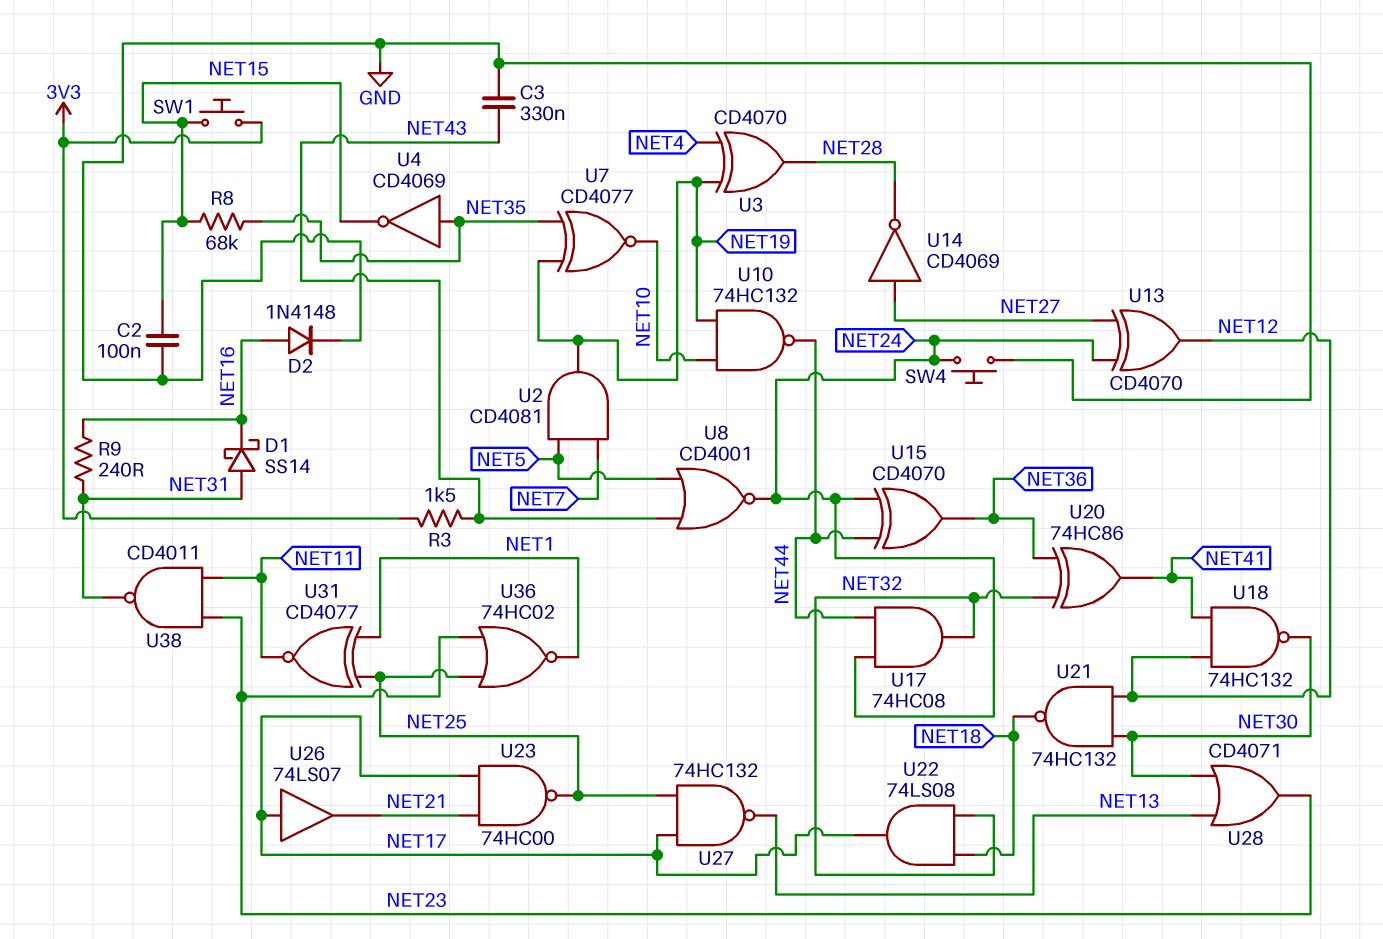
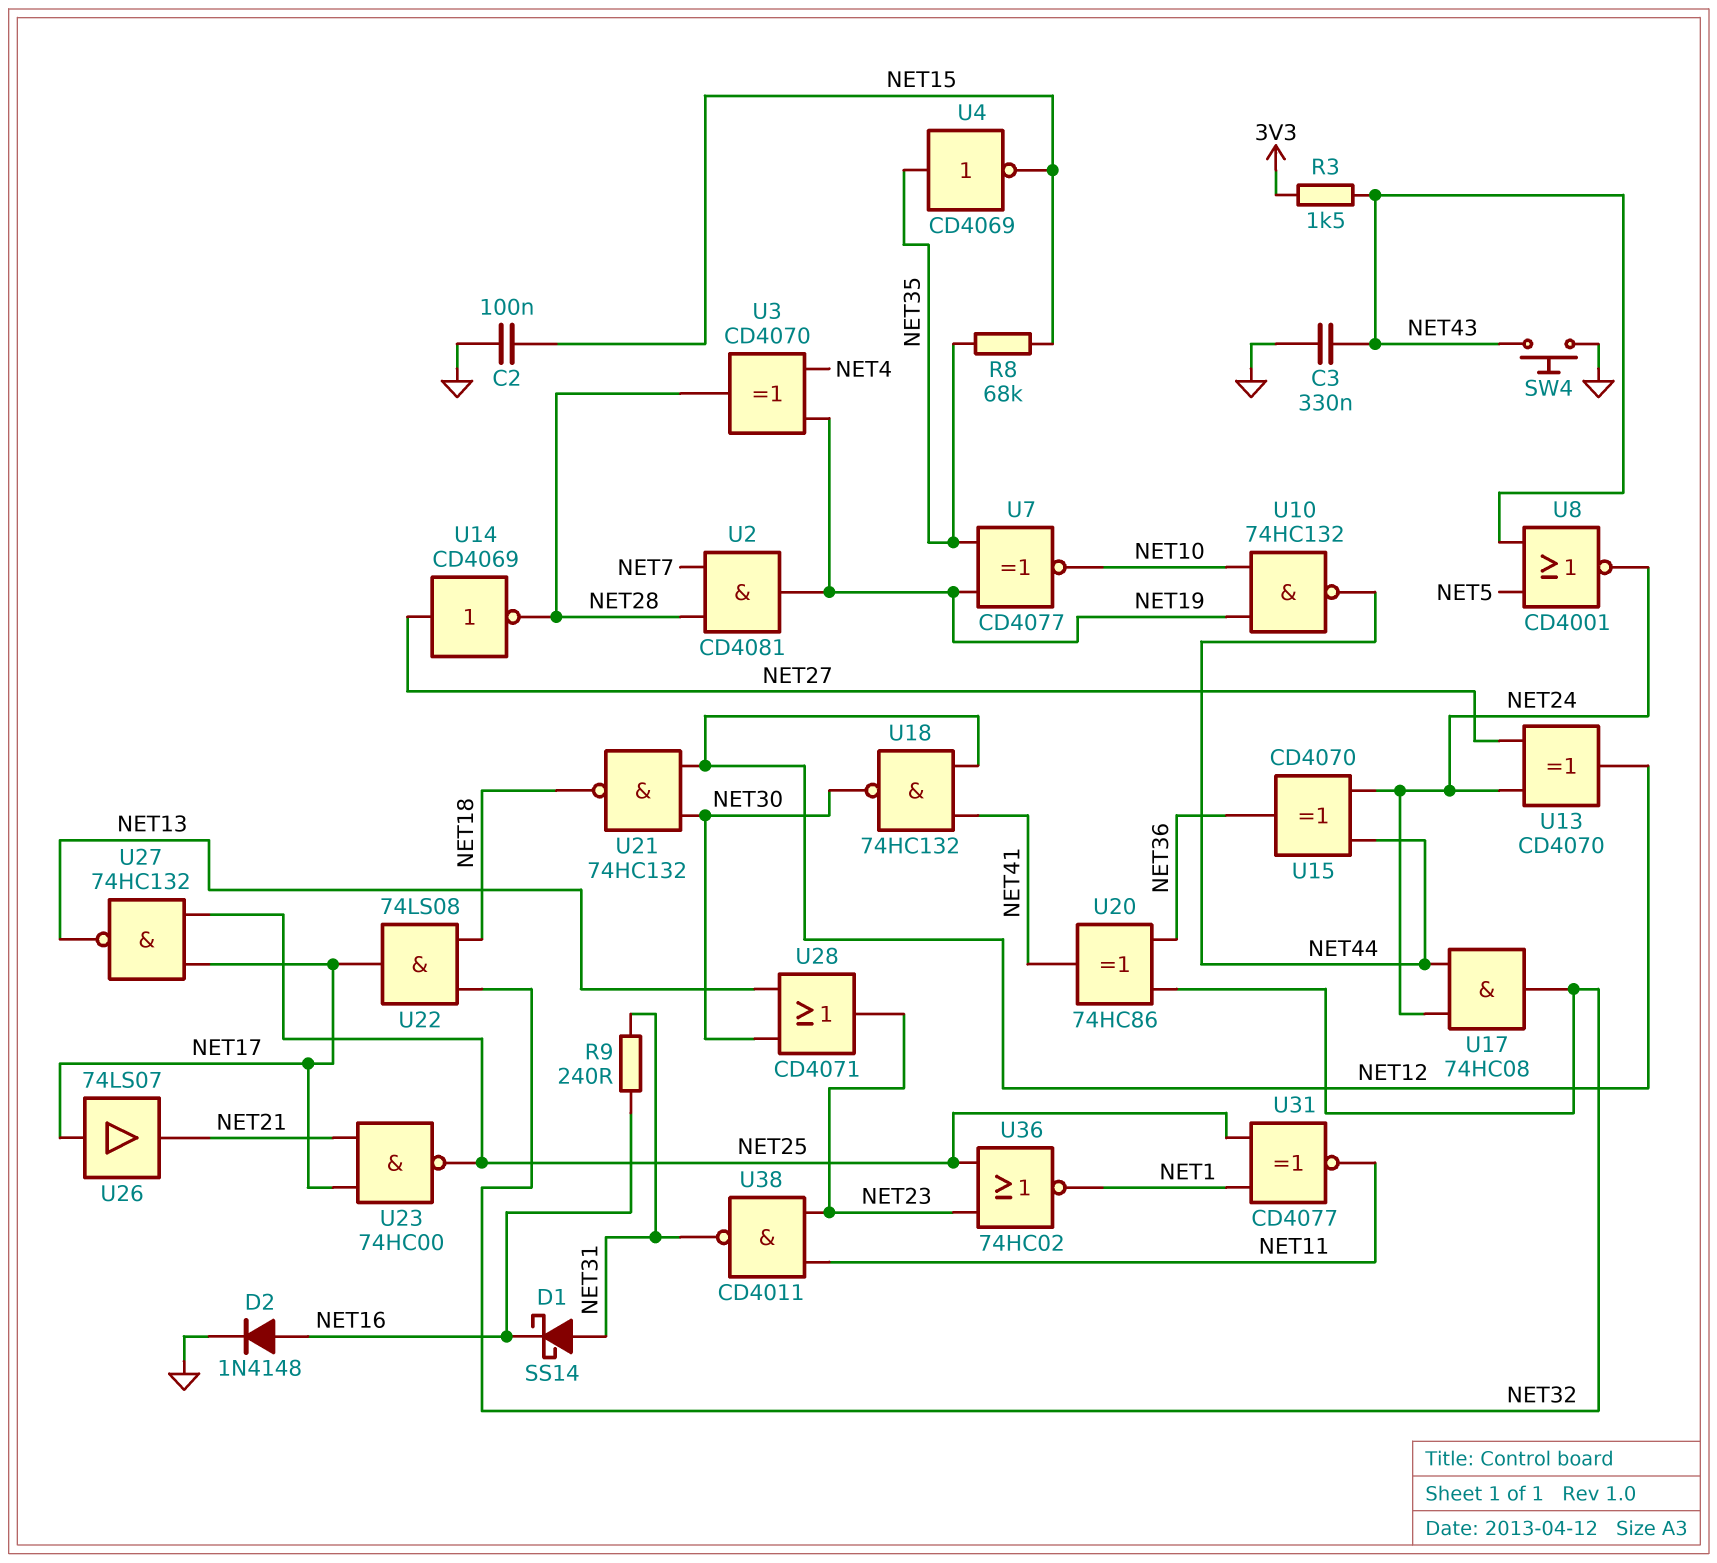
SW1: button (3V3, NET15) -> none
SW4: button (GND, NET24) -> button (GND, NET43)
U2: AND CD4081 (in NET5, in NET7, out NET19) -> AND CD4081 (in NET7, in NET28, out NET19)

